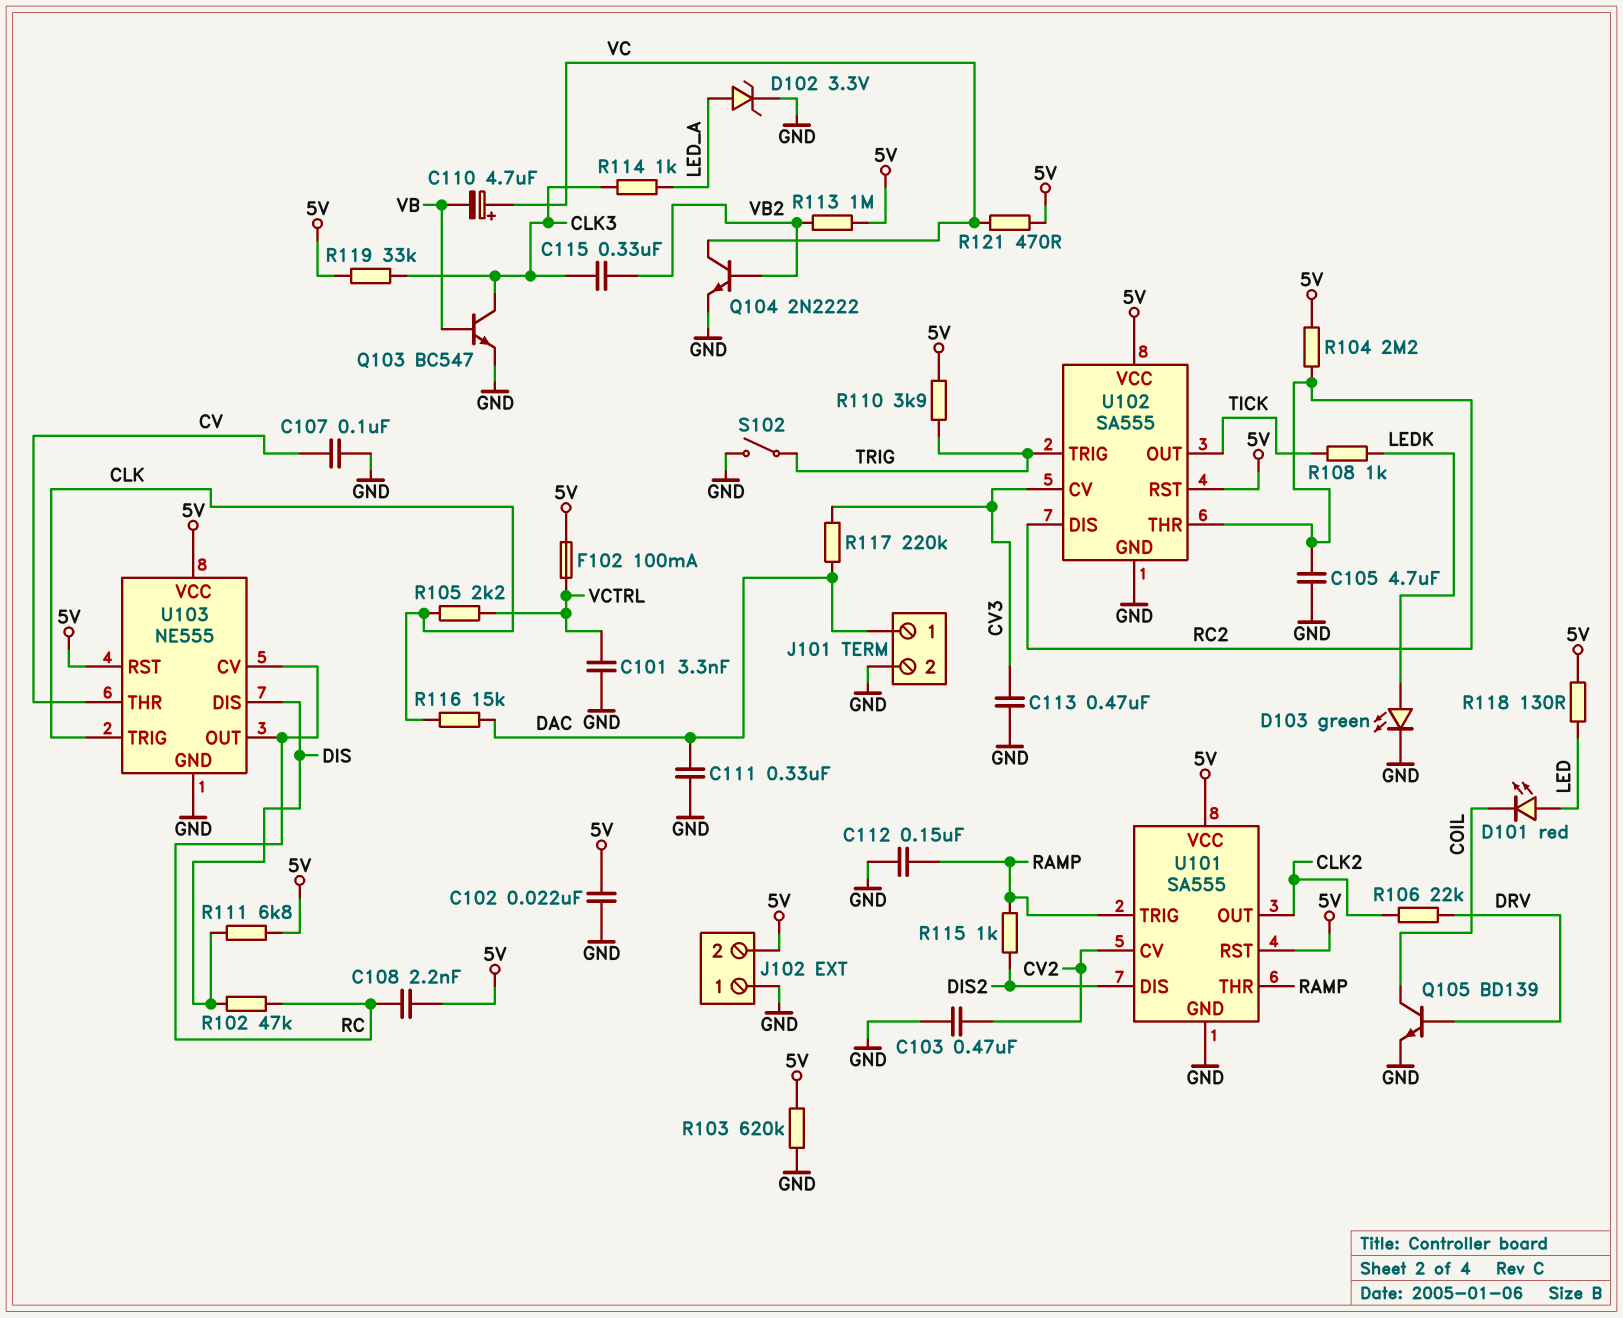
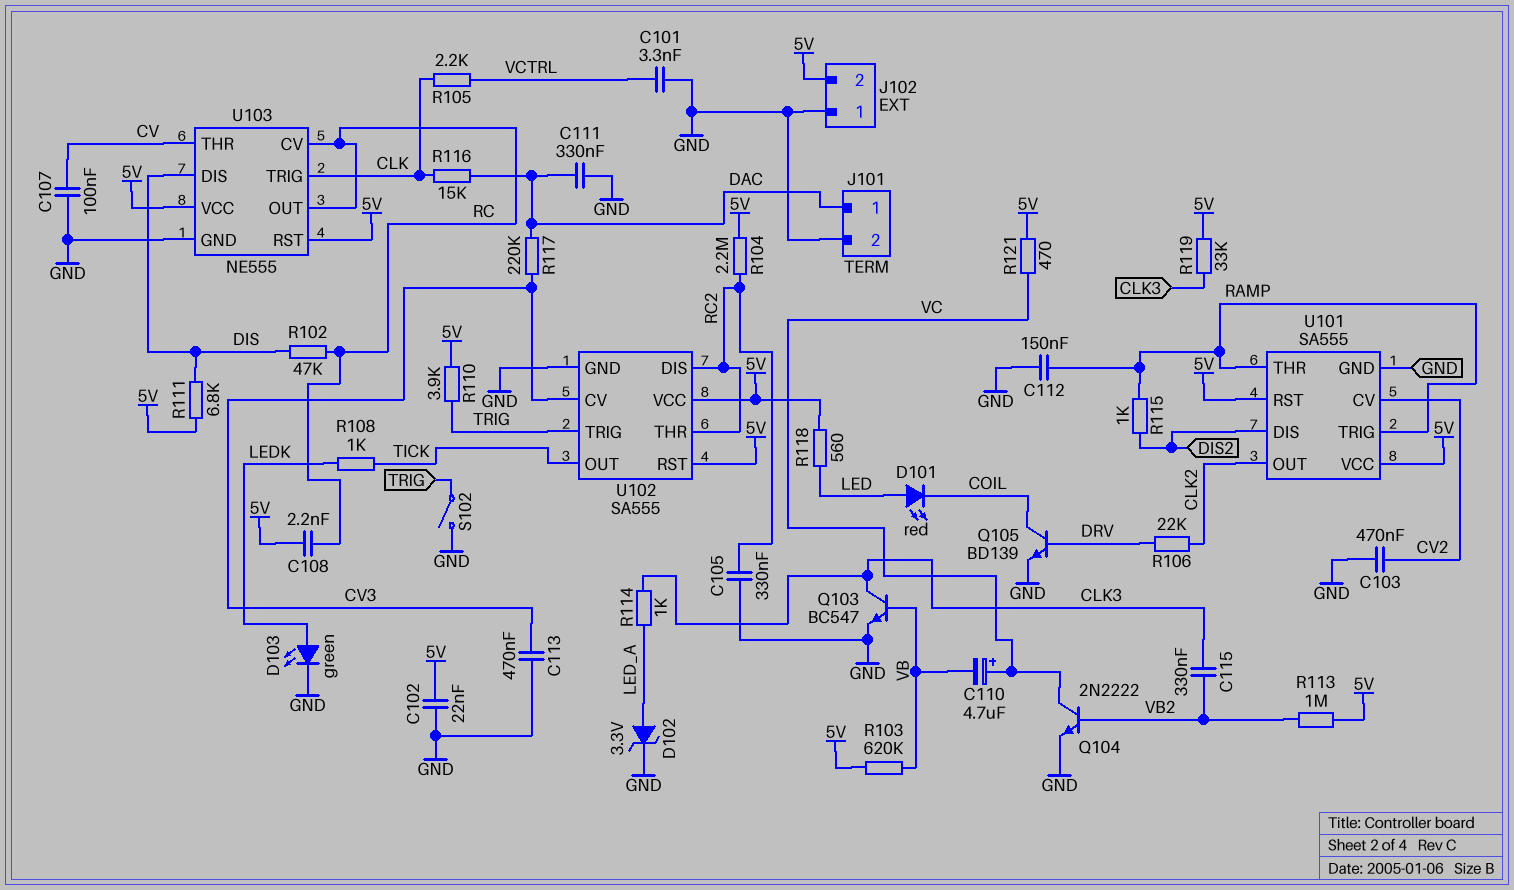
C105: 4.7uF (GND, RC2) -> 330nF (GND, RC2)
F102: 100mA (5V, VCTRL) -> none
R103: 620k (5V, GND) -> 620k (5V, VB)
R118: 130 (5V, LED) -> 560 (5V, LED)

